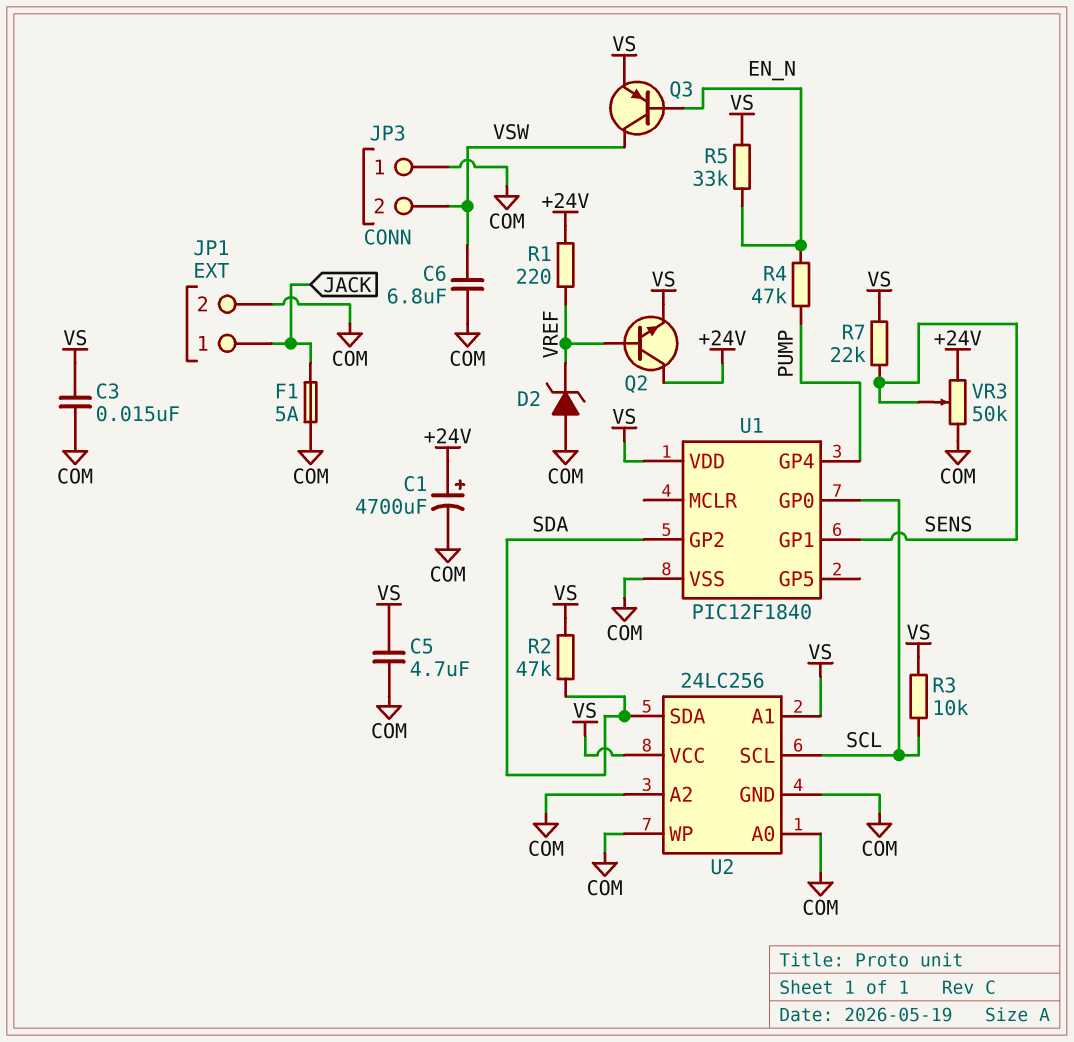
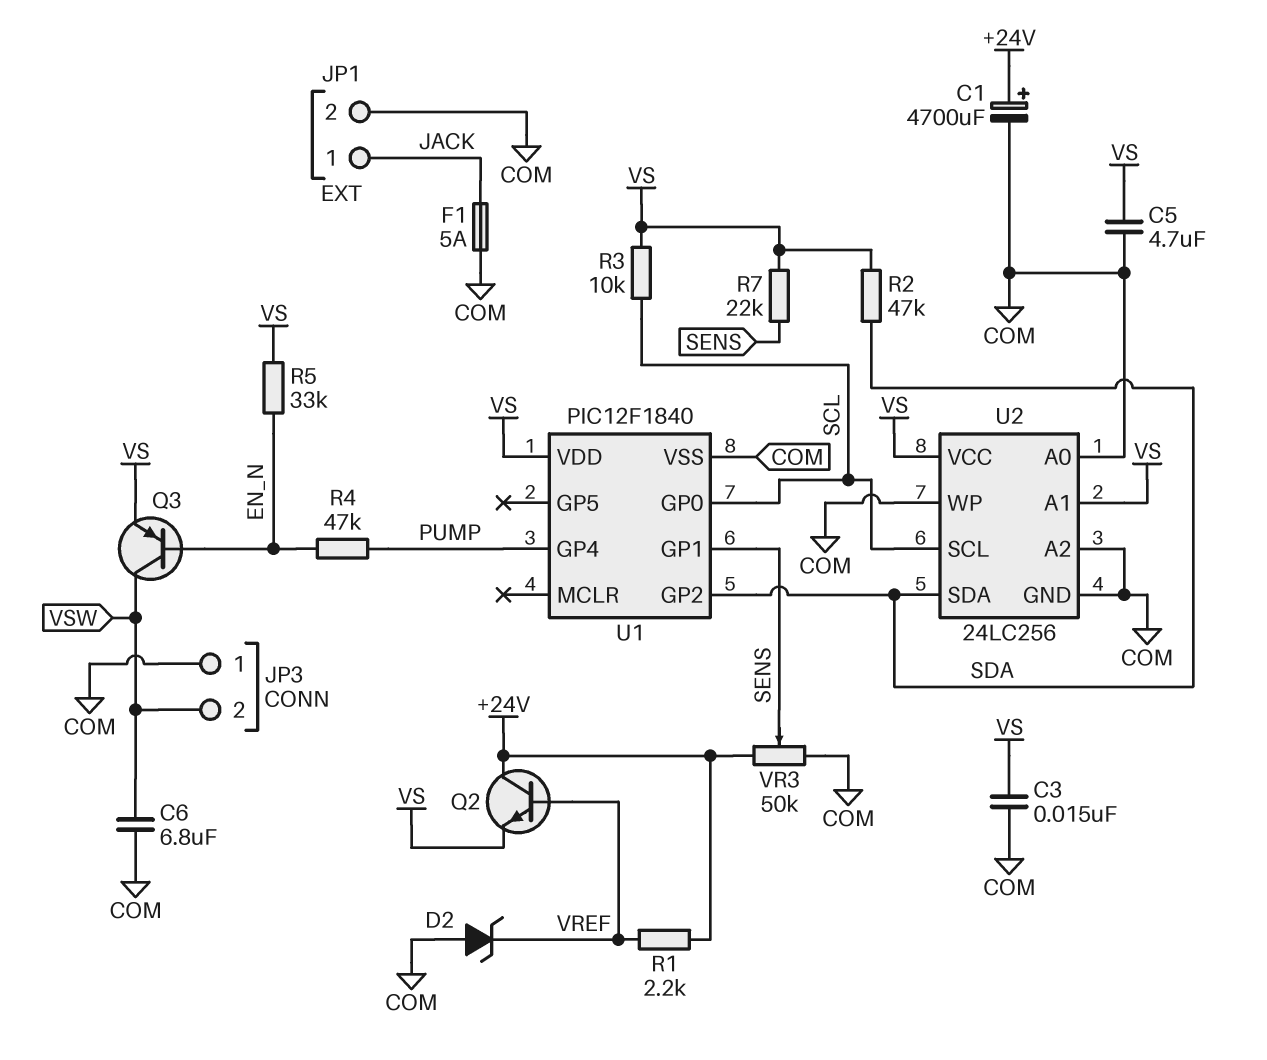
R1: 220 (+24V, VREF) -> 2.2k (+24V, VREF)

